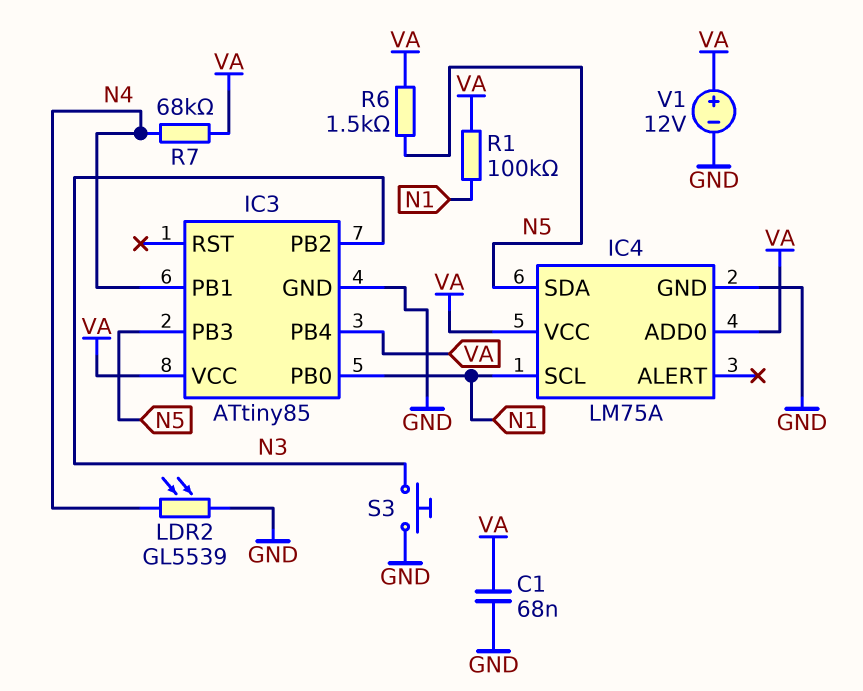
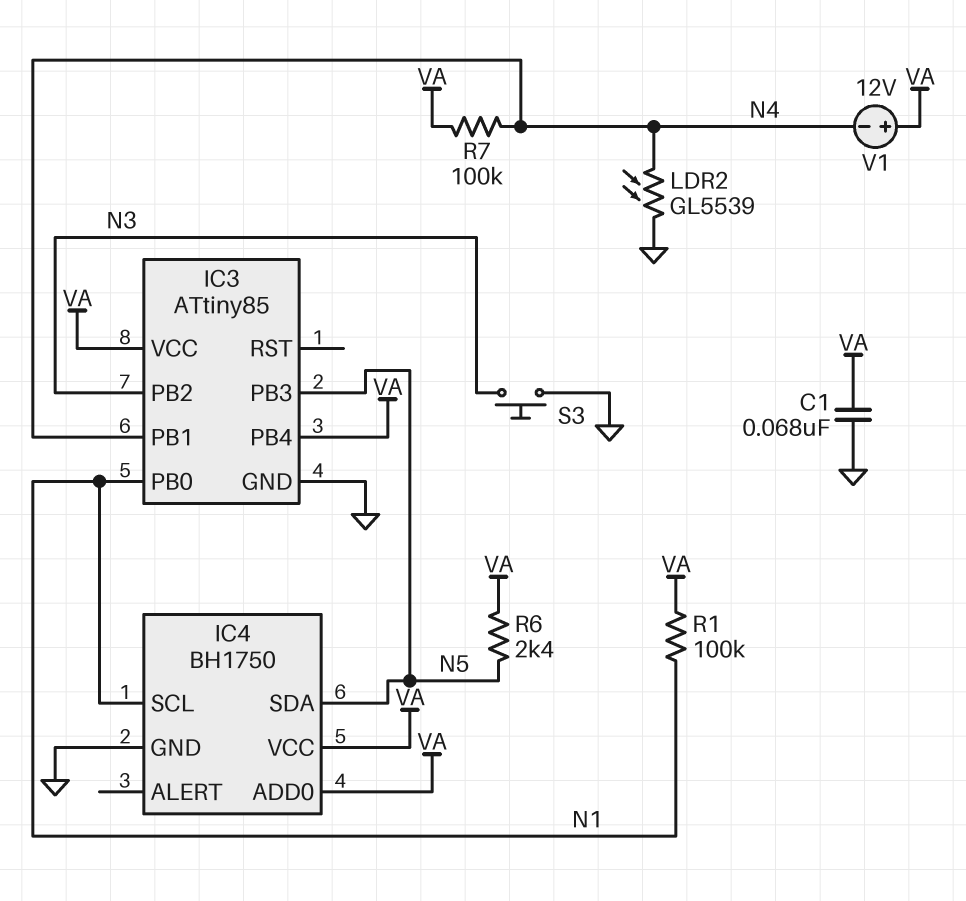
IC4: LM75A -> BH1750
R6: 1.5k (N5, VA) -> 2.4k (N5, VA)
R7: 68k (N4, VA) -> 100k (N4, VA)
V1: 12V (plus VA, minus GND) -> 12V (plus VA, minus N4)

